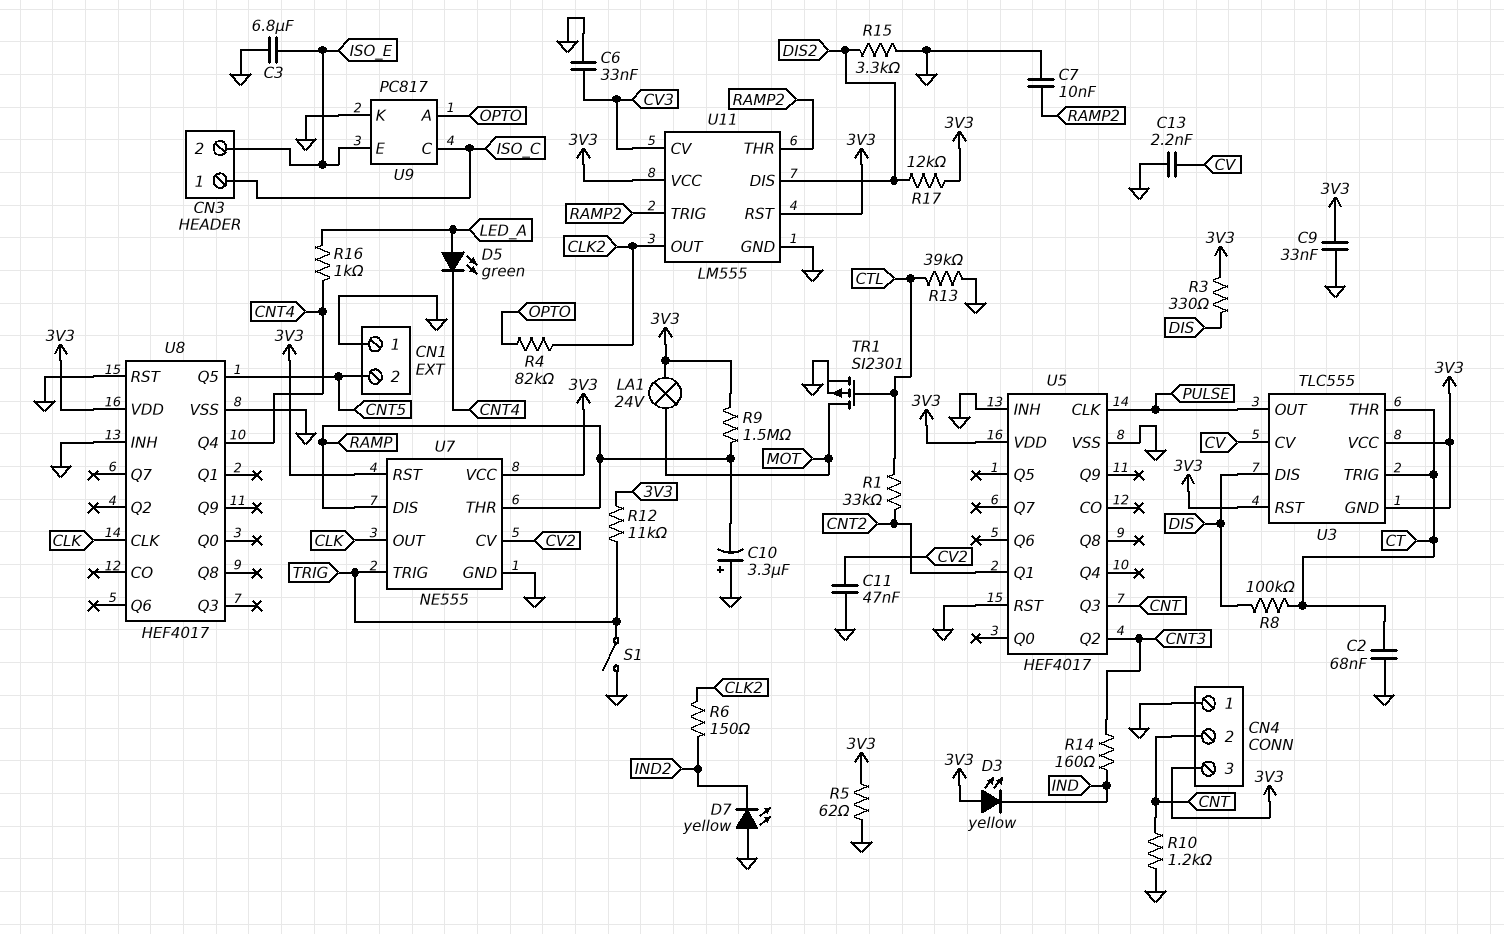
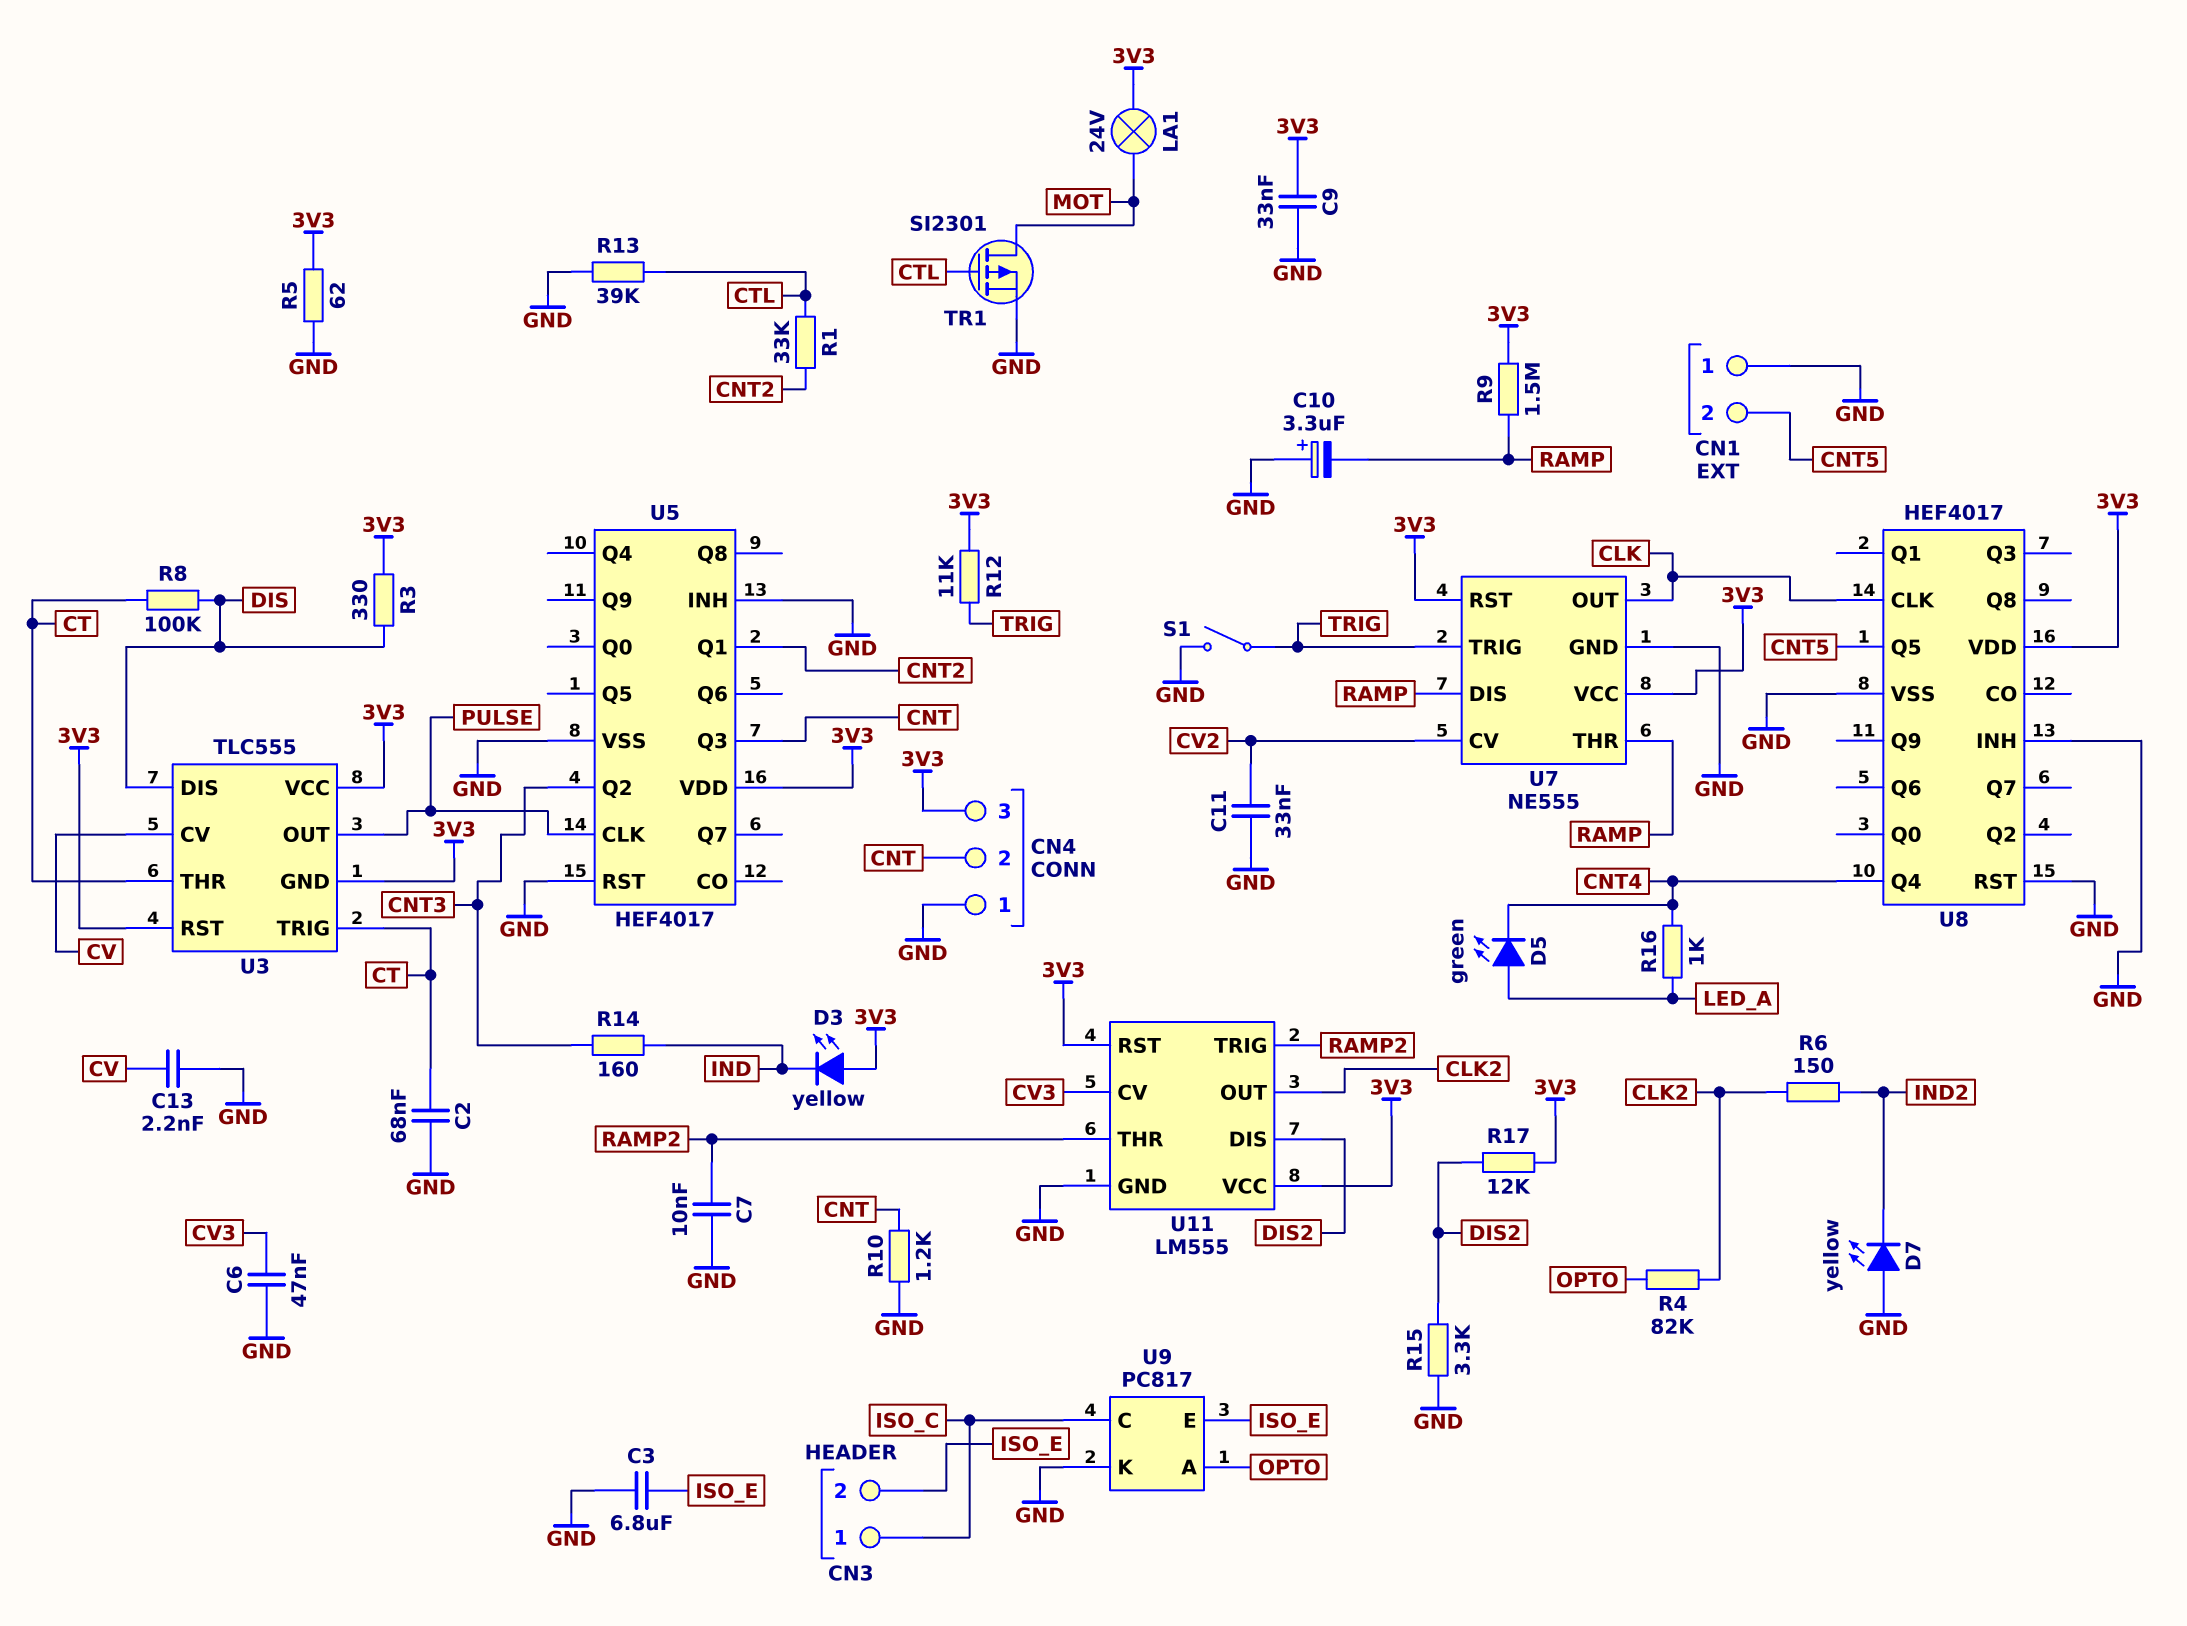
C6: 33nF (CV3, GND) -> 47nF (CV3, GND)
C11: 47nF (CV2, GND) -> 33nF (CV2, GND)

